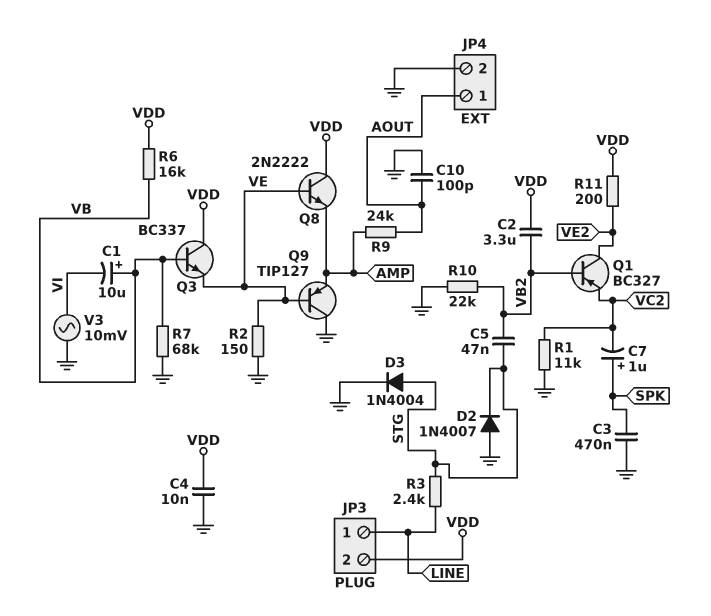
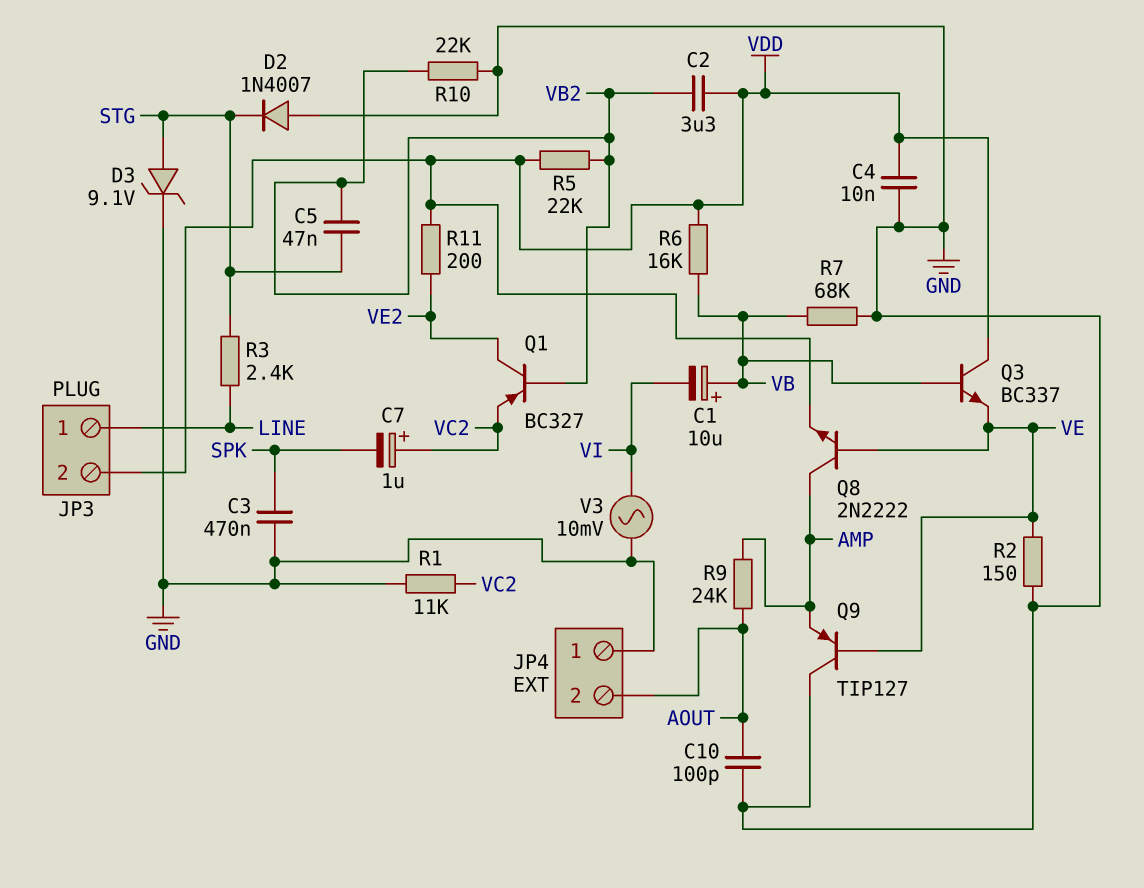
C7: 1uF (plus SPK, minus VC2) -> 1uF (plus VC2, minus SPK)
D3: diode 1N4004 (A STG, K GND) -> zener 9.1V (A STG, K GND)
JP4 pin 1: AOUT -> GND
JP4 pin 2: GND -> AOUT
Q8: NPN 2N2222 (B VE, C VDD, E AMP) -> NPN 2N2222 (B VE, C AMP, E VDD)
R5: none -> 22k (VB2, VDD)

